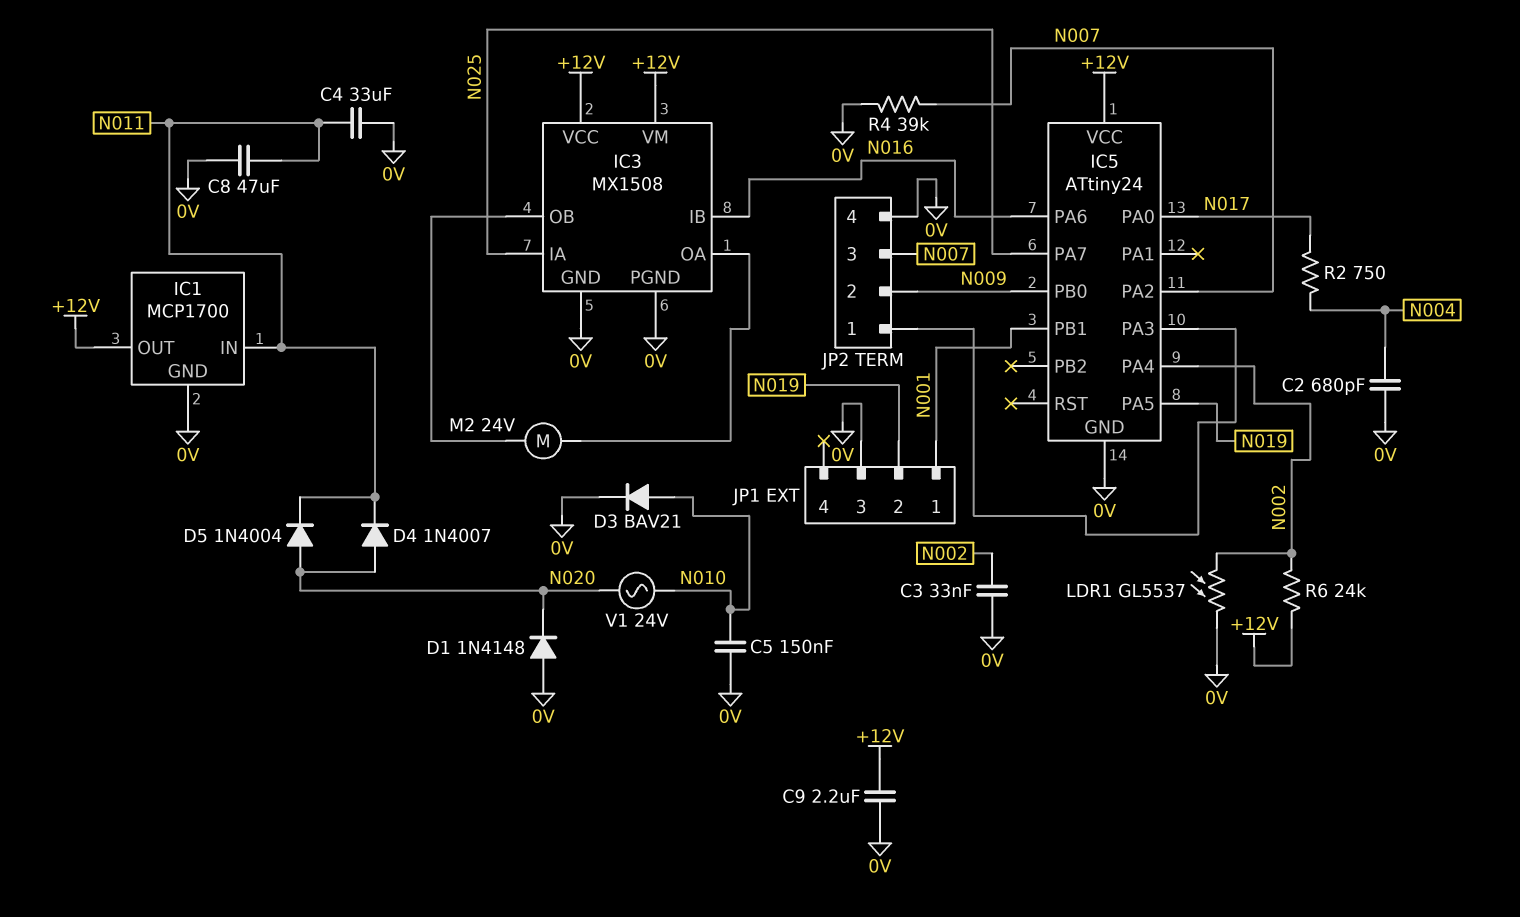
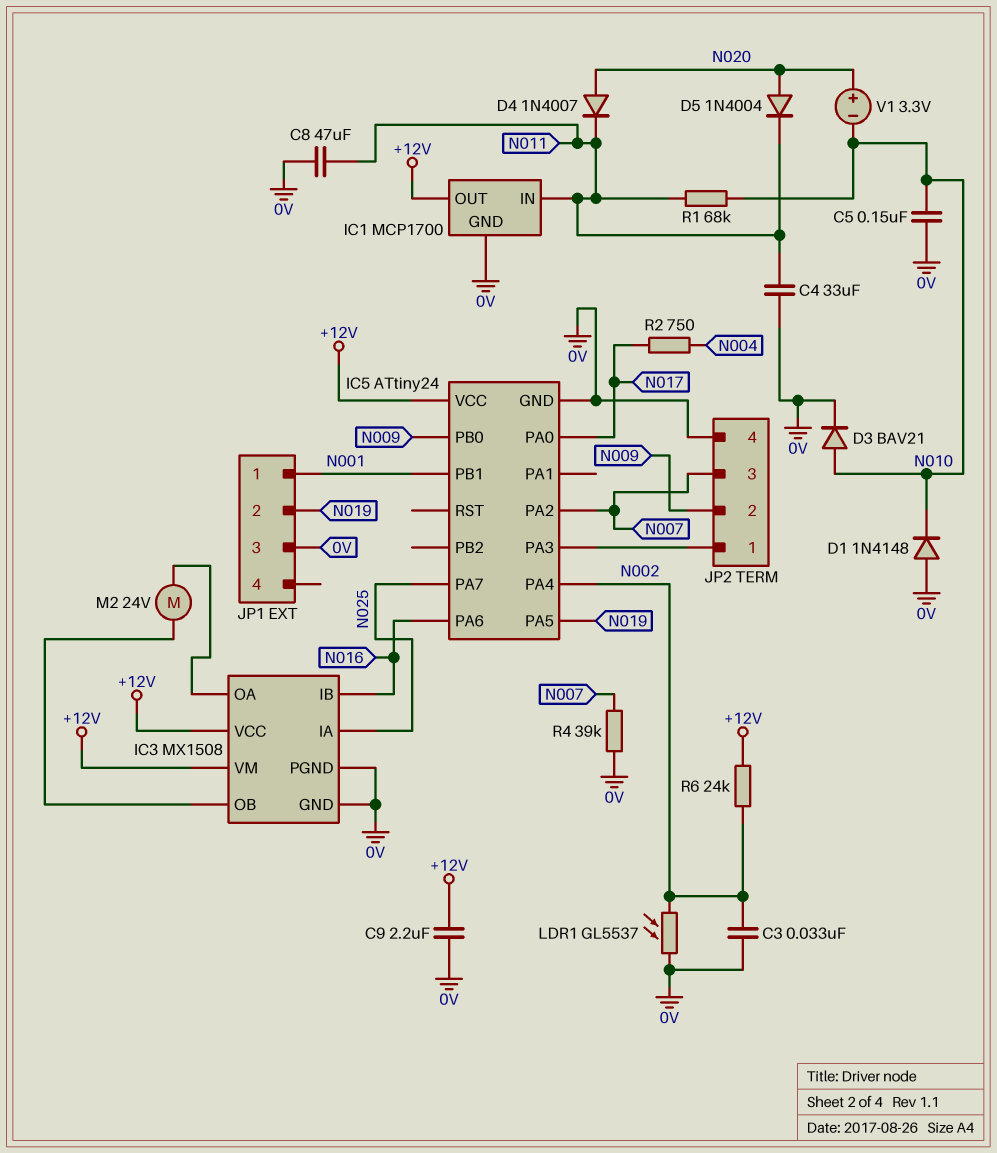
C2: 680pF (0V, N004) -> none
D1: diode 1N4148 (A 0V, K N020) -> diode 1N4148 (A 0V, K N010)
R1: none -> 68k (N010, N011)
V1: AC 24V (N010, N020) -> 3.3V (plus N020, minus N010)

